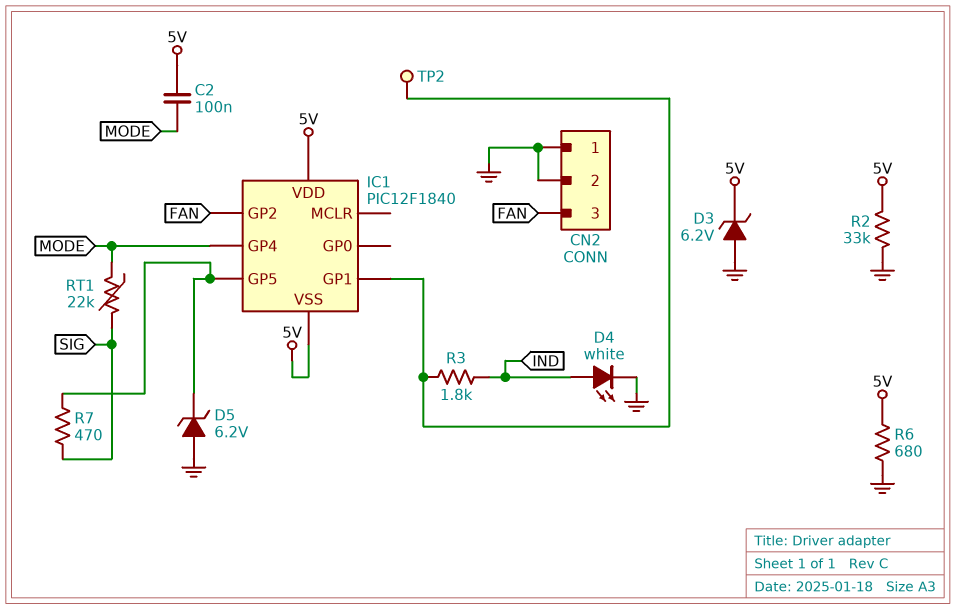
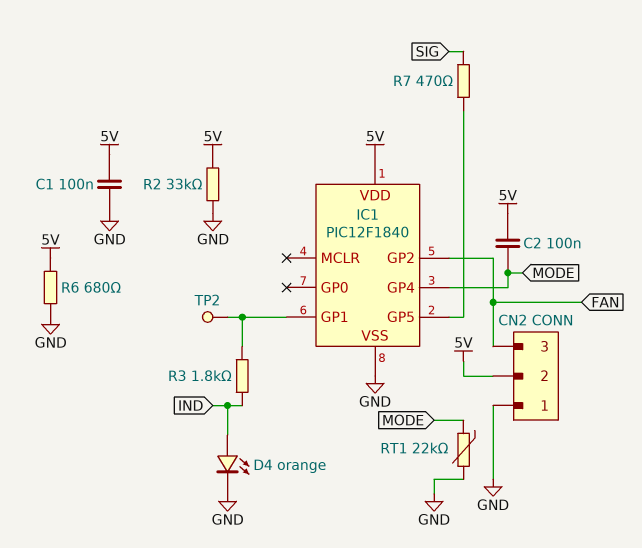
C1: none -> 100nF (5V, GND)
CN2 pin 2: GND -> 5V
D3: zener 6.2V (A GND, K 5V) -> none
D4: LED white (A IND, K GND) -> LED orange (A IND, K GND)
D5: zener 6.2V (A GND, K IC1/GP5) -> none
IC1 pin VSS: 5V -> GND
RT1: 22k (MODE, SIG) -> 22k (GND, MODE)

